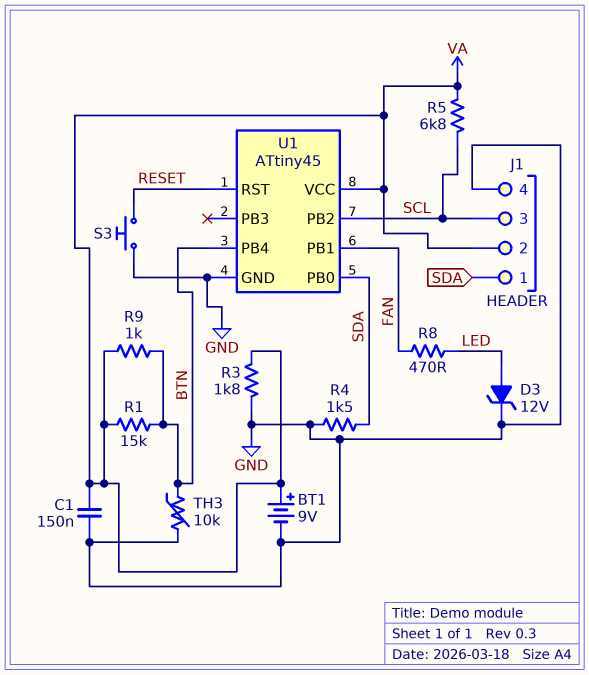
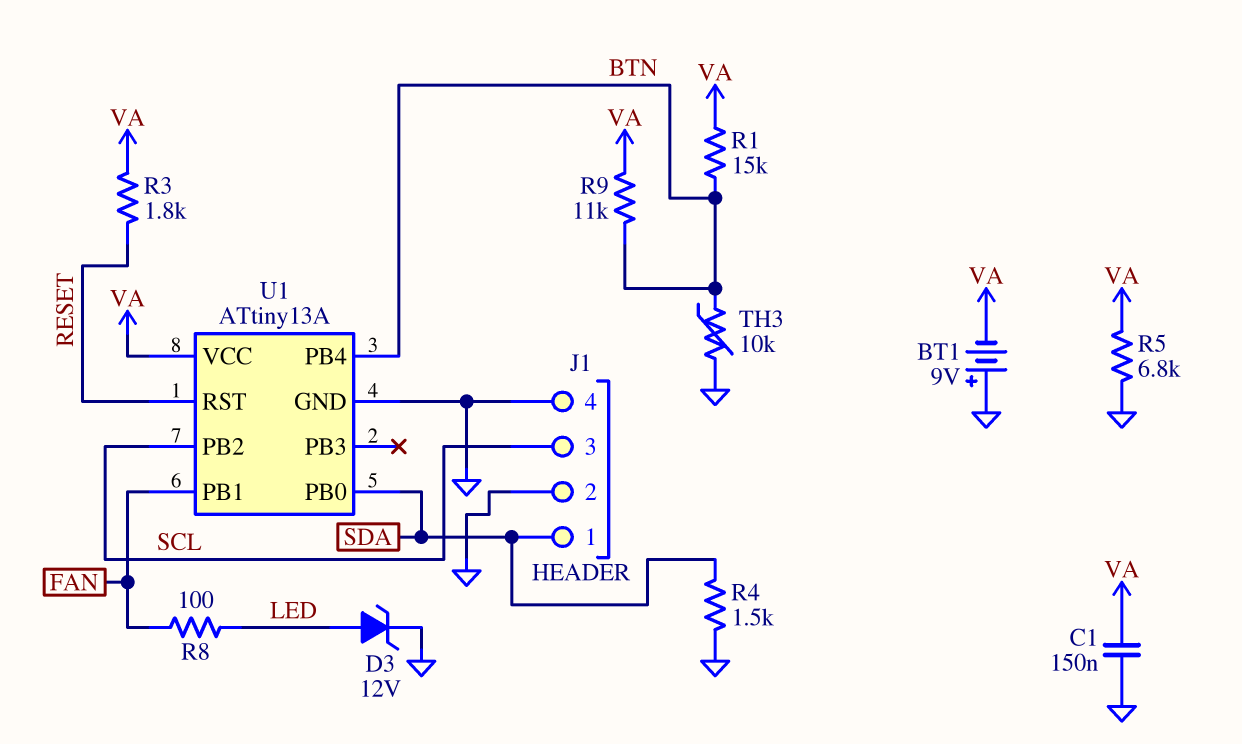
BT1: 9V (plus VA, minus GND) -> 9V (plus GND, minus VA)
J1 pin 2: VA -> GND
R3: 1.8k (GND, VA) -> 1.8k (RESET, VA)
R5: 6.8k (SCL, VA) -> 6.8k (GND, VA)
R8: 470 (FAN, LED) -> 100 (FAN, LED)
R9: 1k (BTN, VA) -> 11k (BTN, VA)
S3: button (GND, RESET) -> none
U1: ATtiny45 -> ATtiny13A

